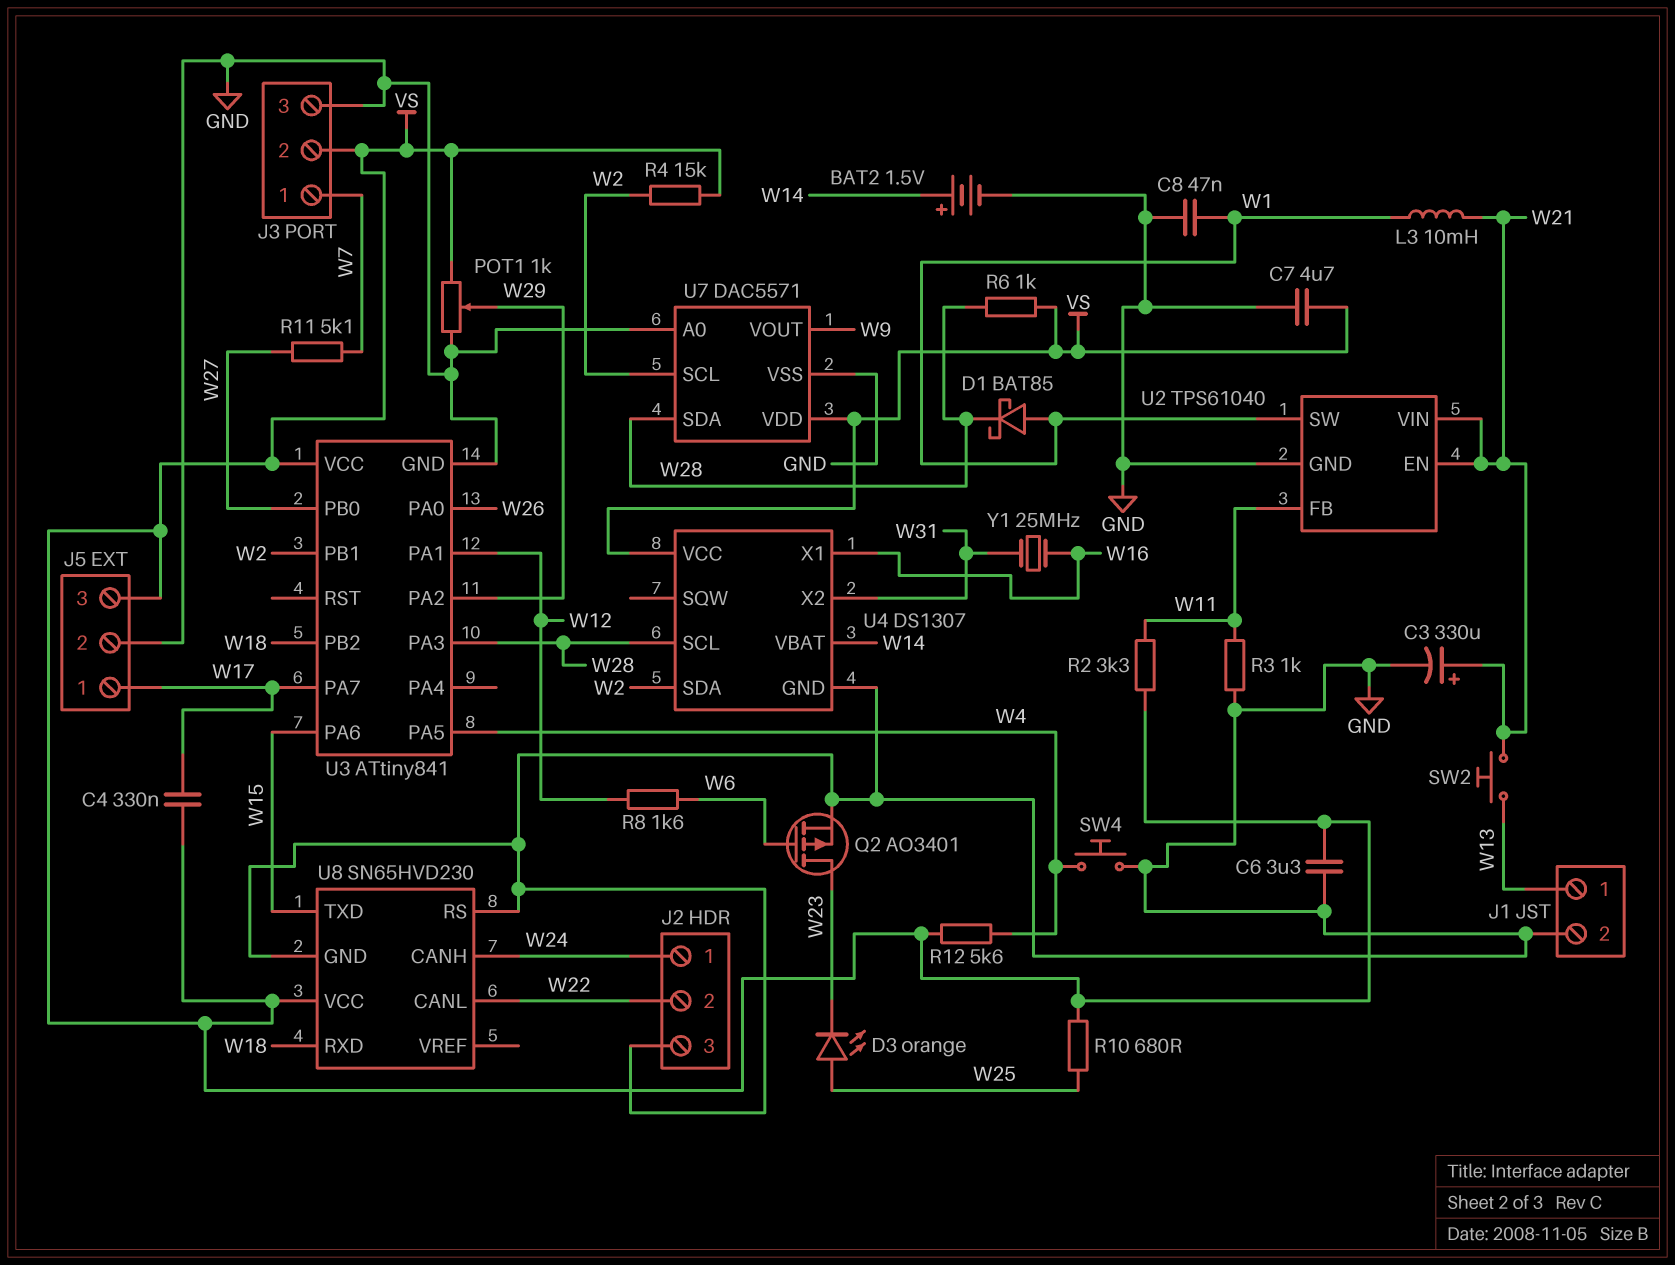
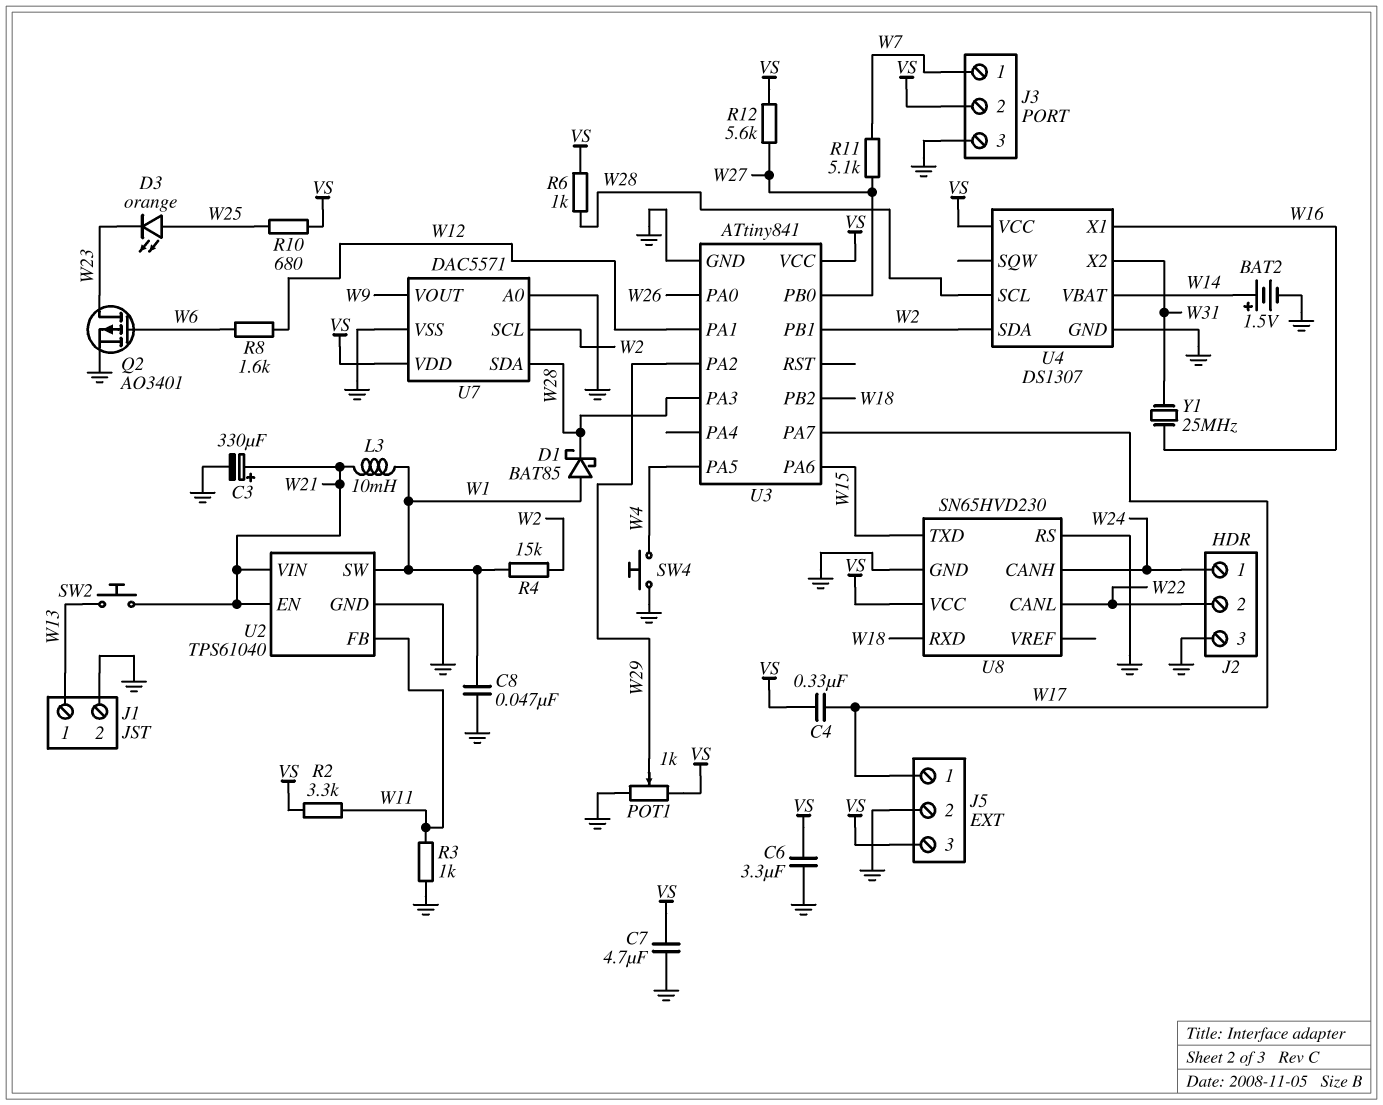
R4: 15k (VS, W2) -> 15k (W1, W2)
R12: 5.6k (VS, W4) -> 5.6k (VS, W27)

